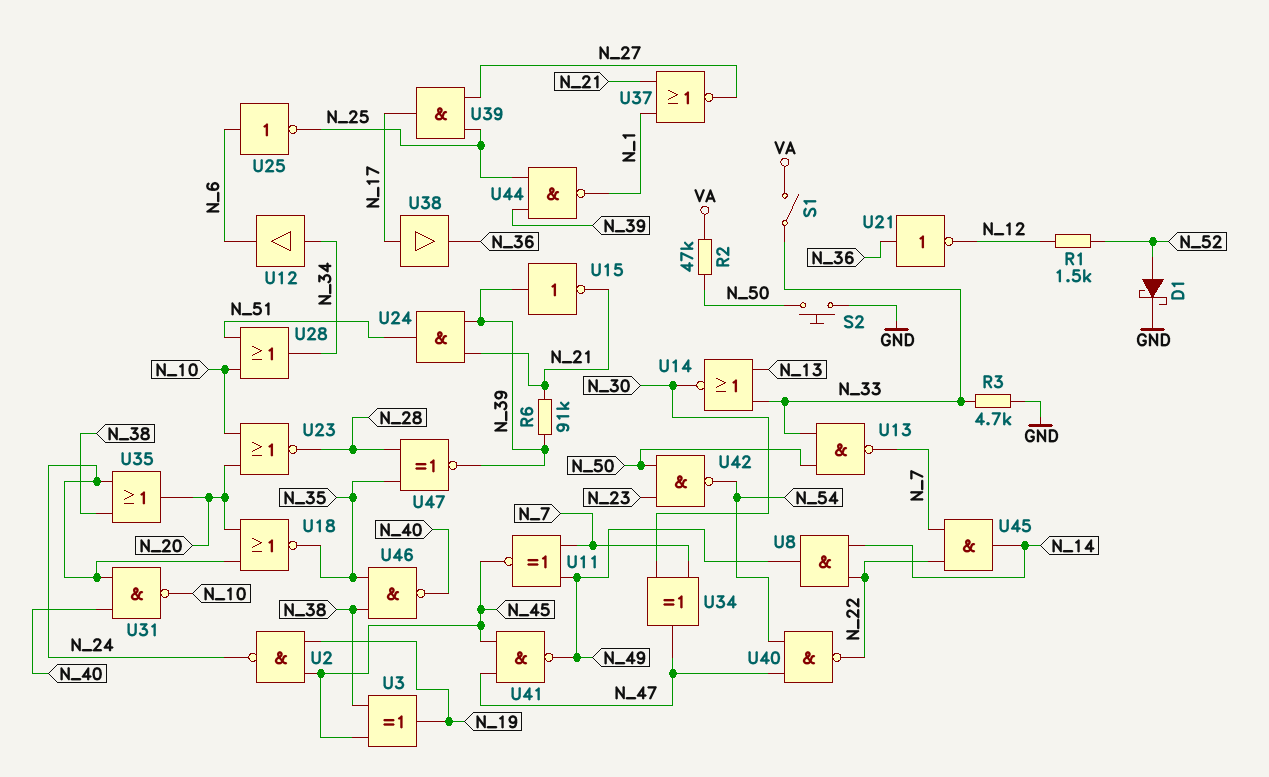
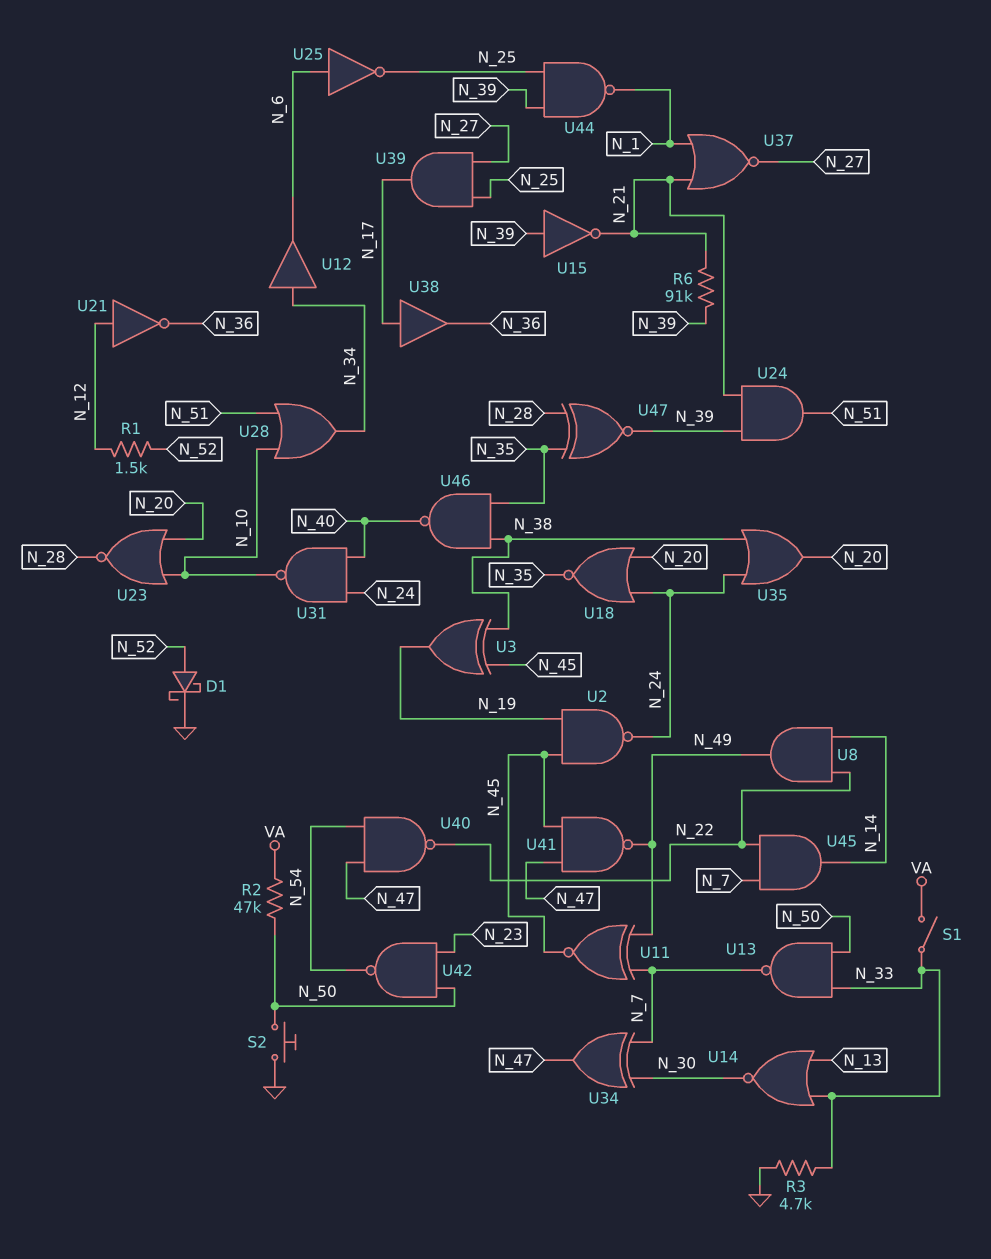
U21: NOT (in N_36, out N_12) -> NOT (in N_12, out N_36)

